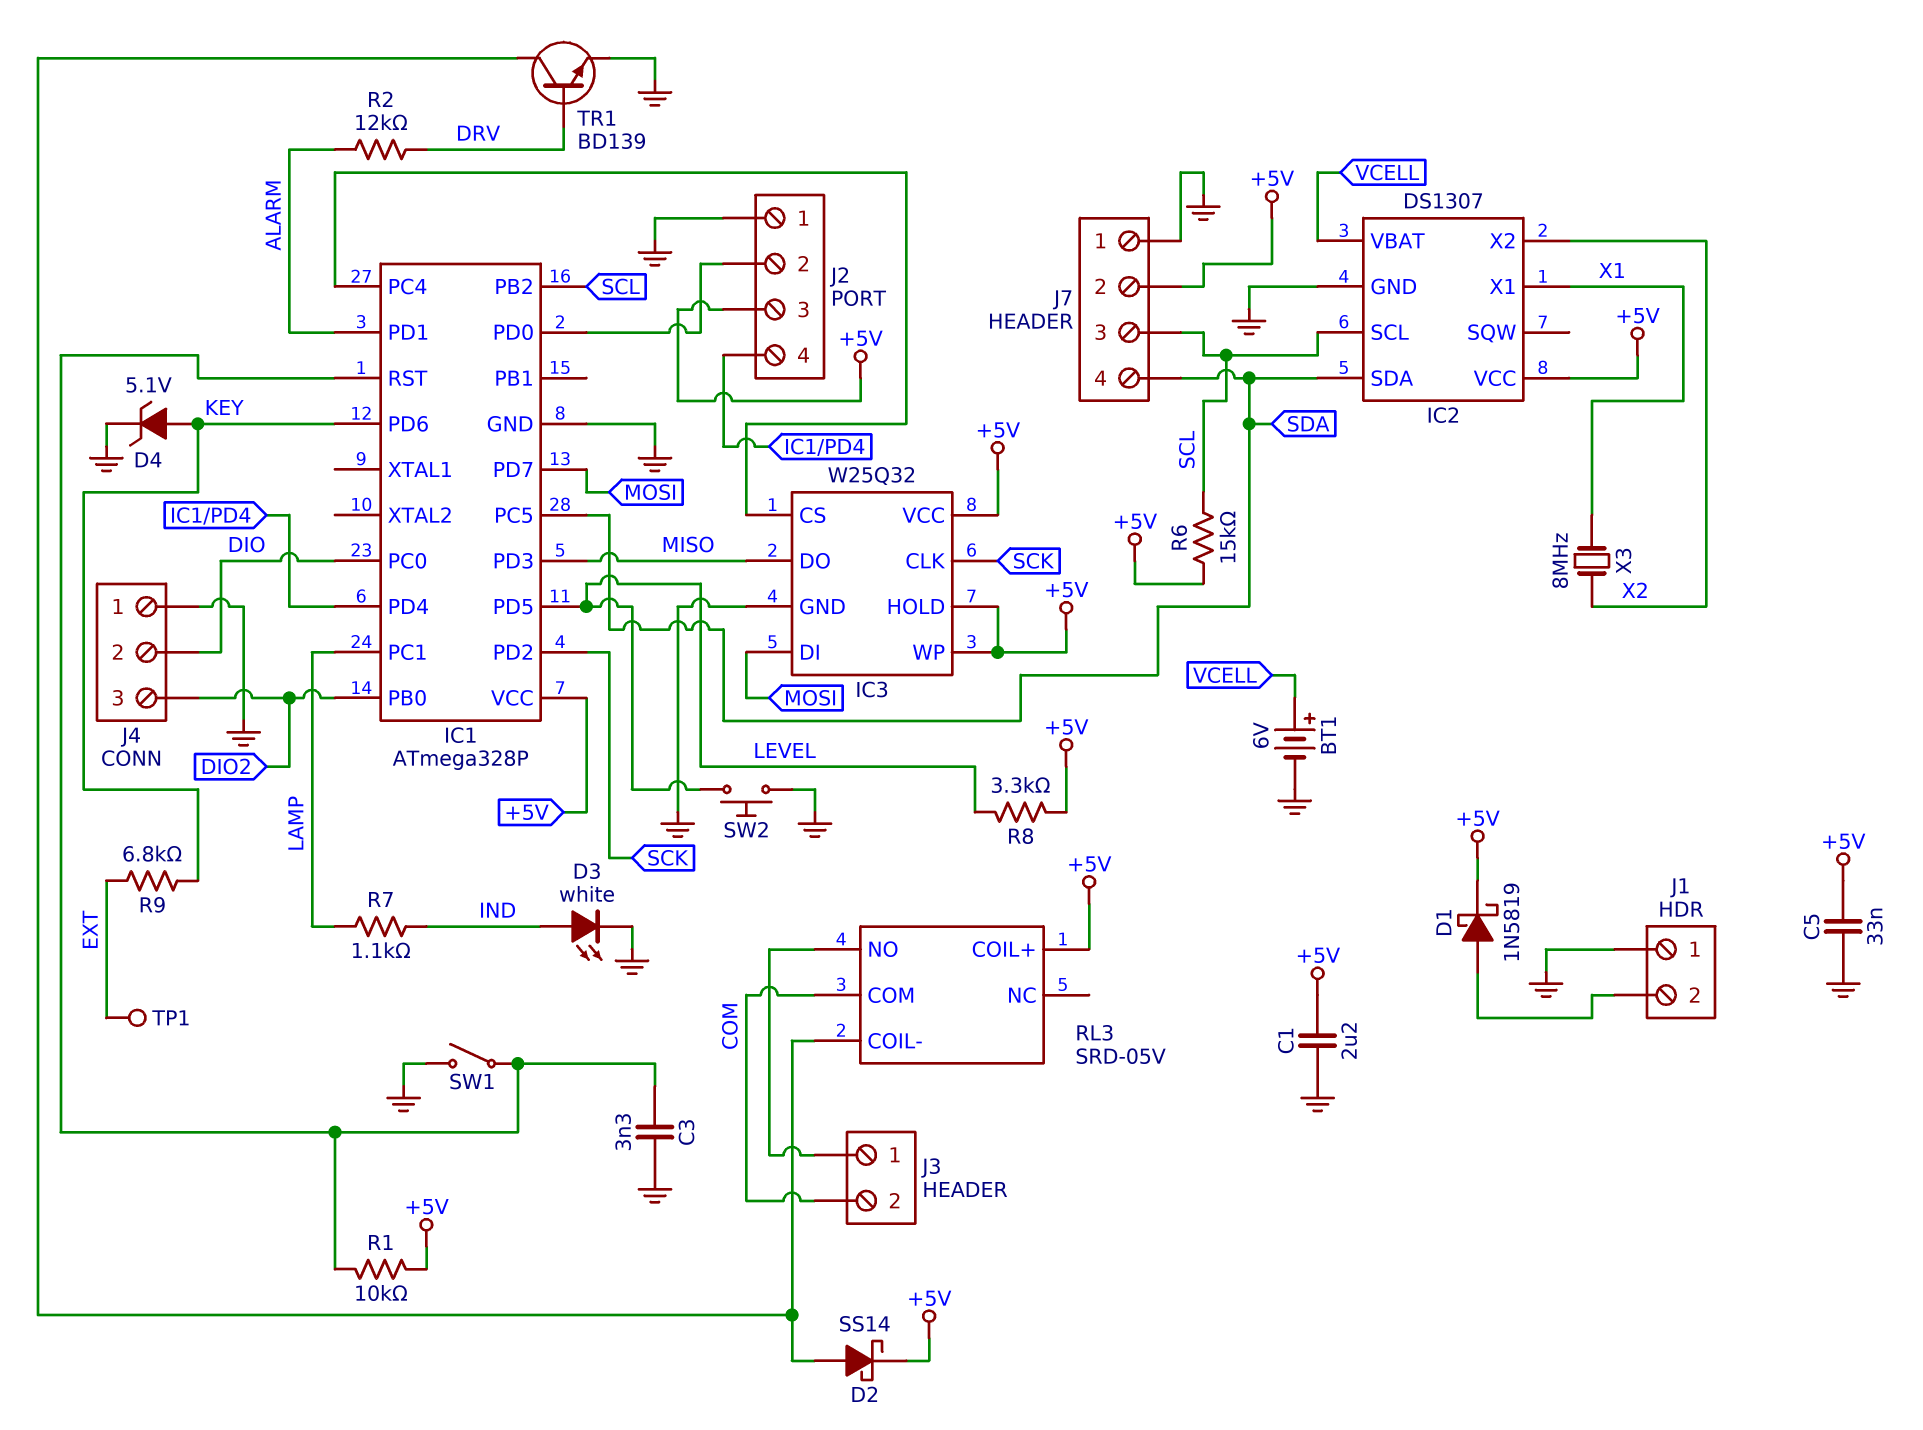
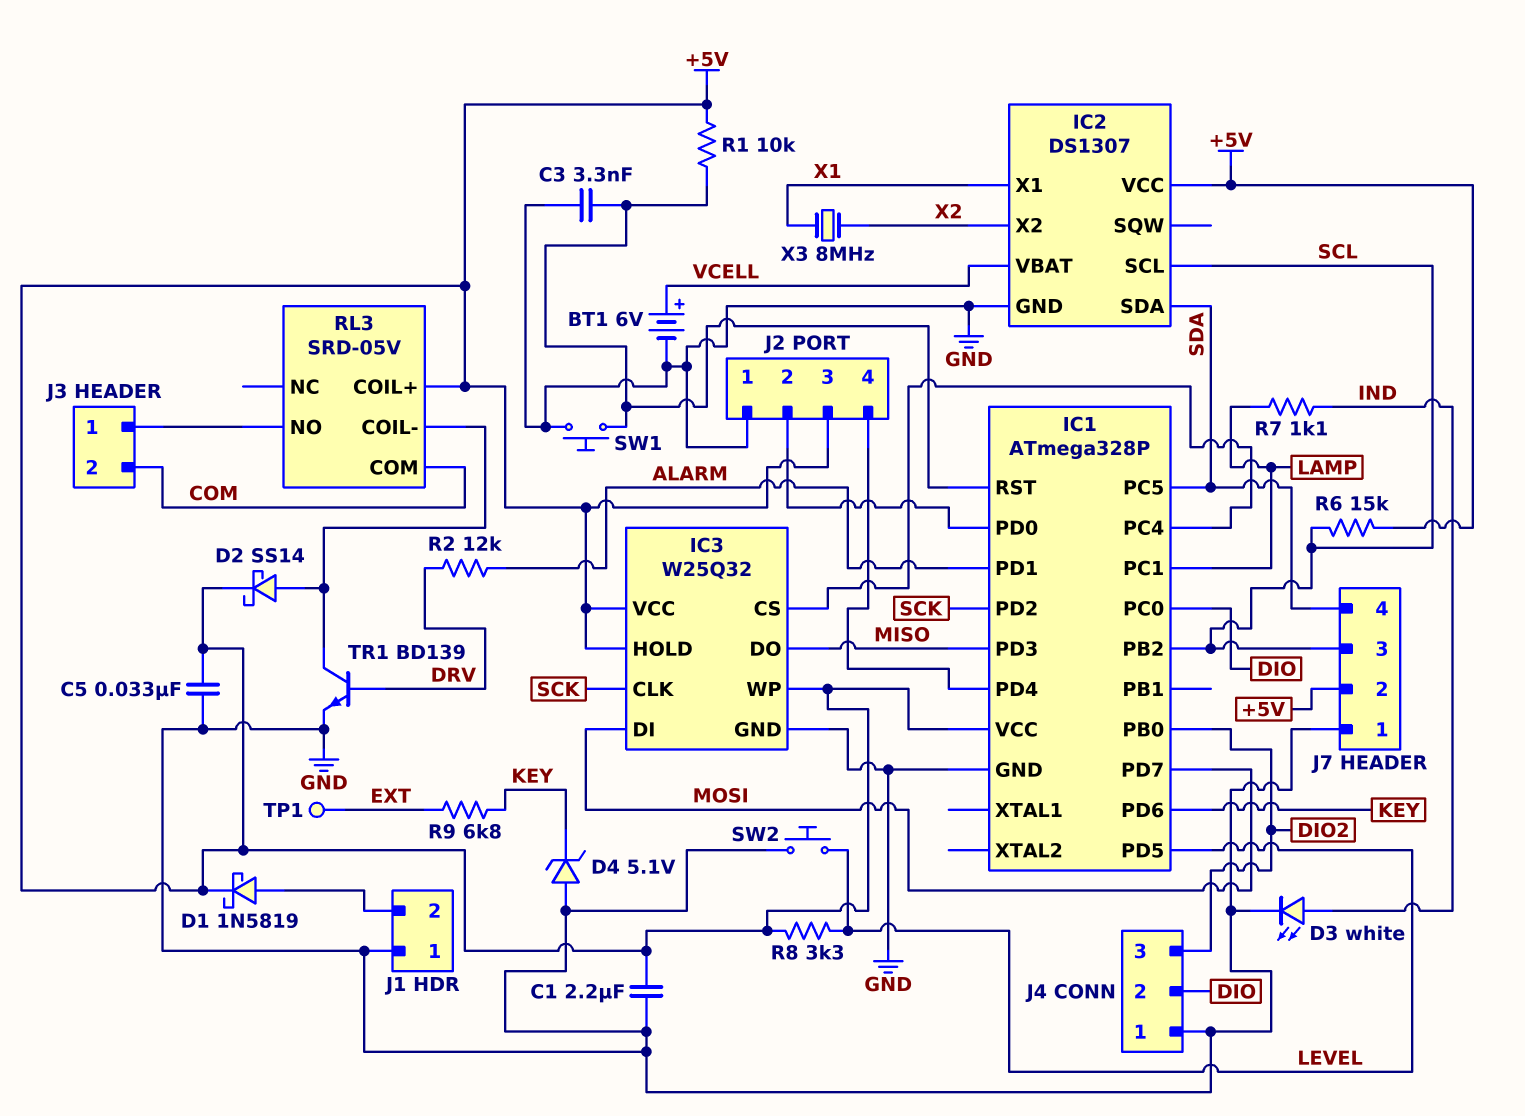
D4: zener 5.1V (A KEY, K GND) -> zener 5.1V (A GND, K KEY)
SW1: switch (GND, IC1/RST) -> button (GND, IC1/RST)

